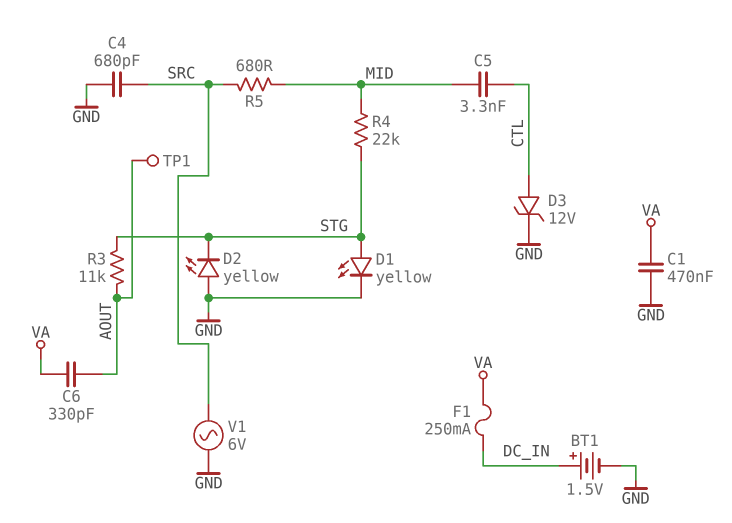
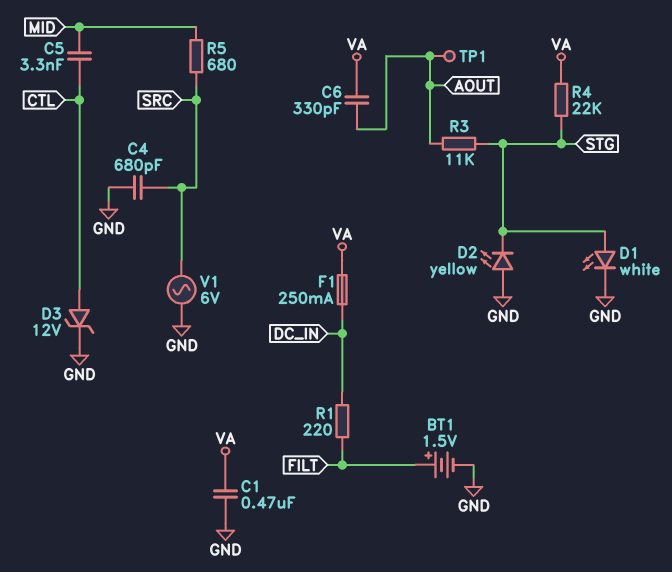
BT1: 1.5V (plus DC_IN, minus GND) -> 1.5V (plus FILT, minus GND)
D1: LED yellow (A STG, K GND) -> LED white (A STG, K GND)
R1: none -> 220 (DC_IN, FILT)
R4: 22k (MID, STG) -> 22k (STG, VA)

